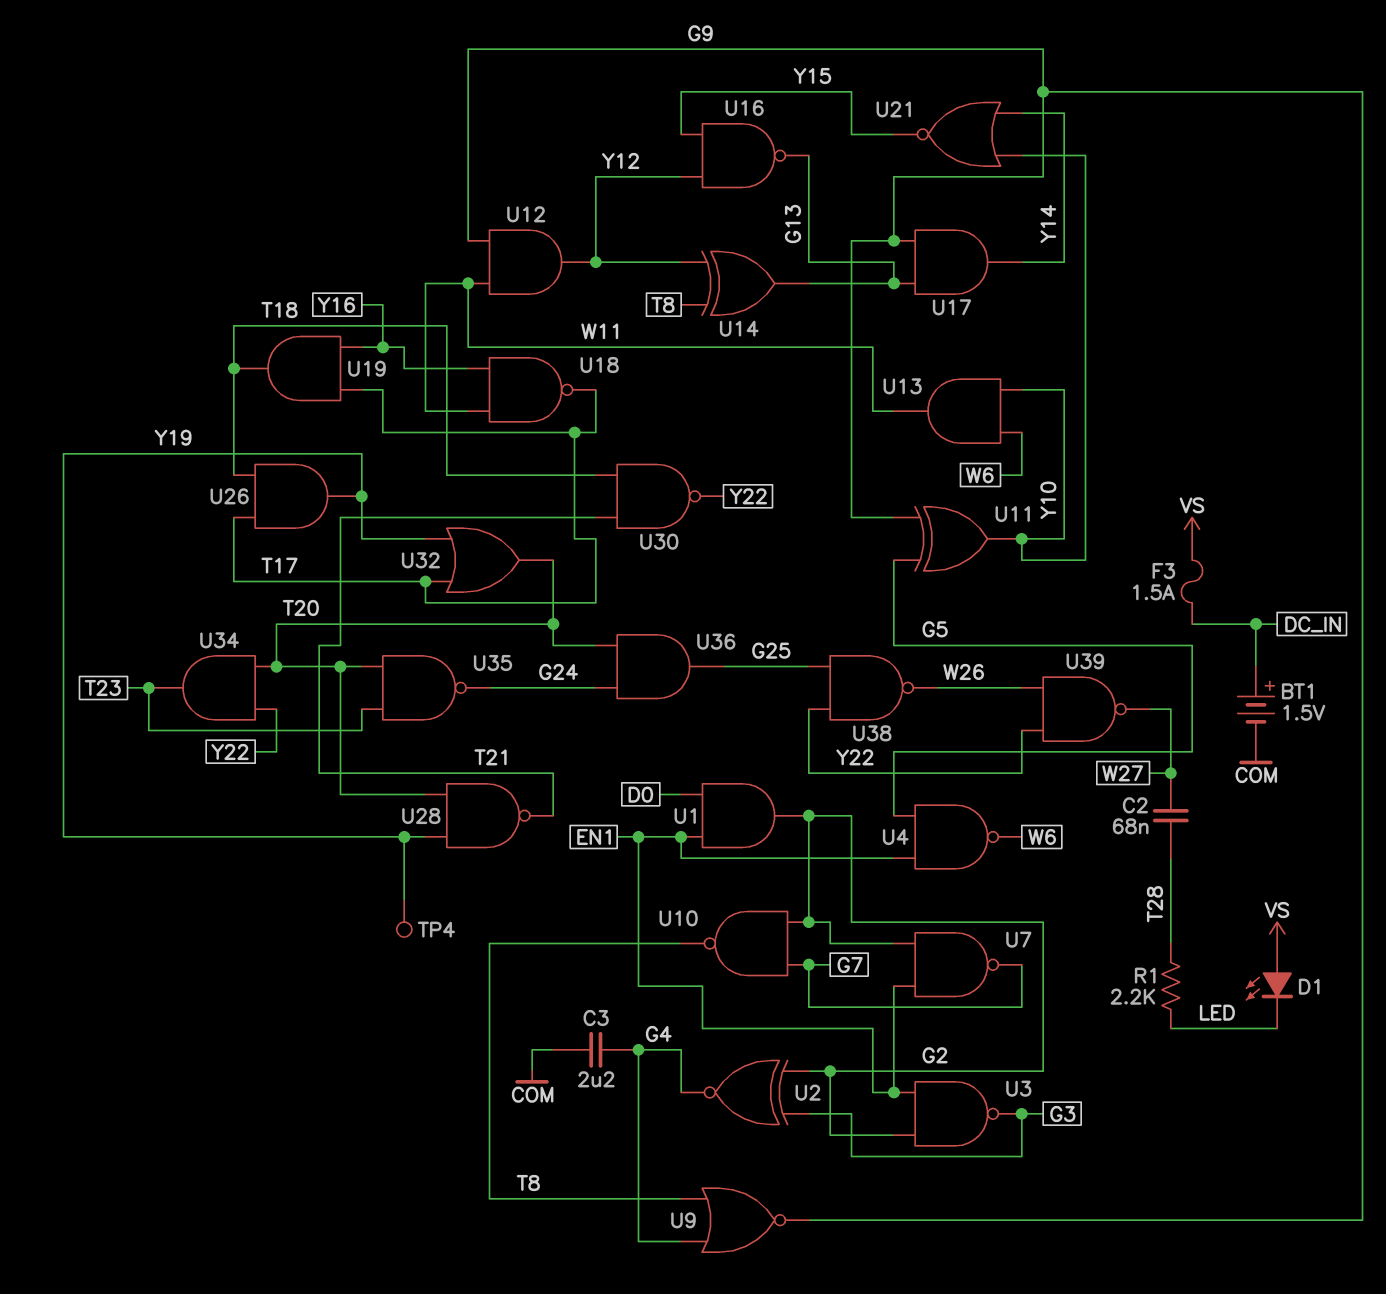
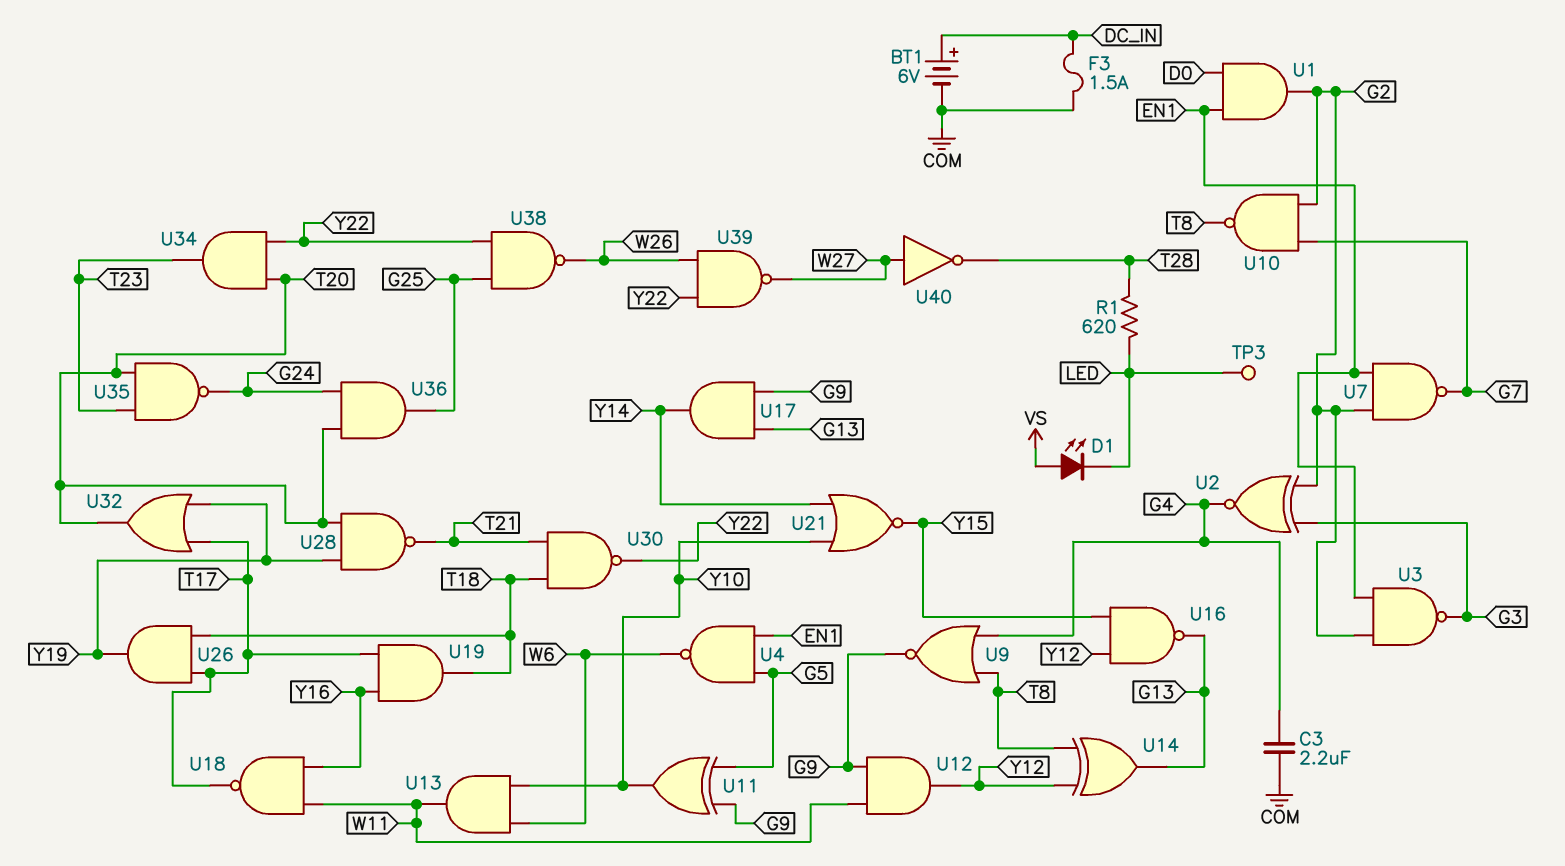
BT1: 1.5V (plus DC_IN, minus COM) -> 6V (plus DC_IN, minus COM)
C2: 68nF (T28, W27) -> none
F3: 1.5A (DC_IN, VS) -> 1.5A (COM, DC_IN)
R1: 2.2k (LED, T28) -> 620 (LED, T28)
TP3: none -> test point (LED)
TP4: test point (Y19) -> none
U40: none -> NOT (in W27, out T28)

